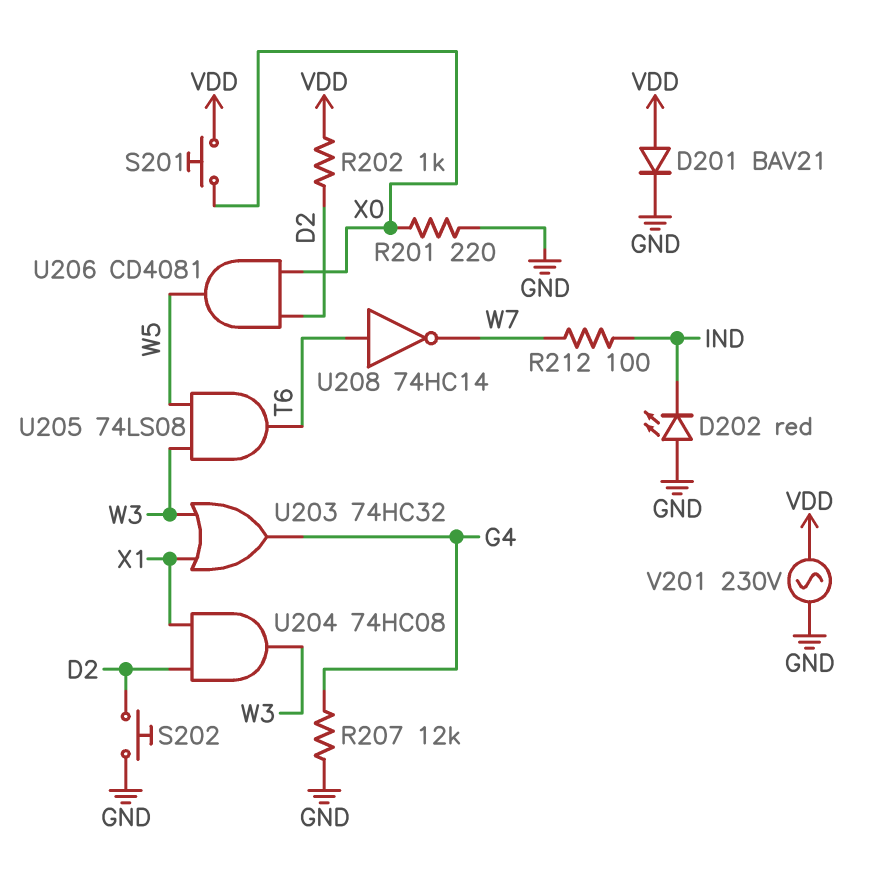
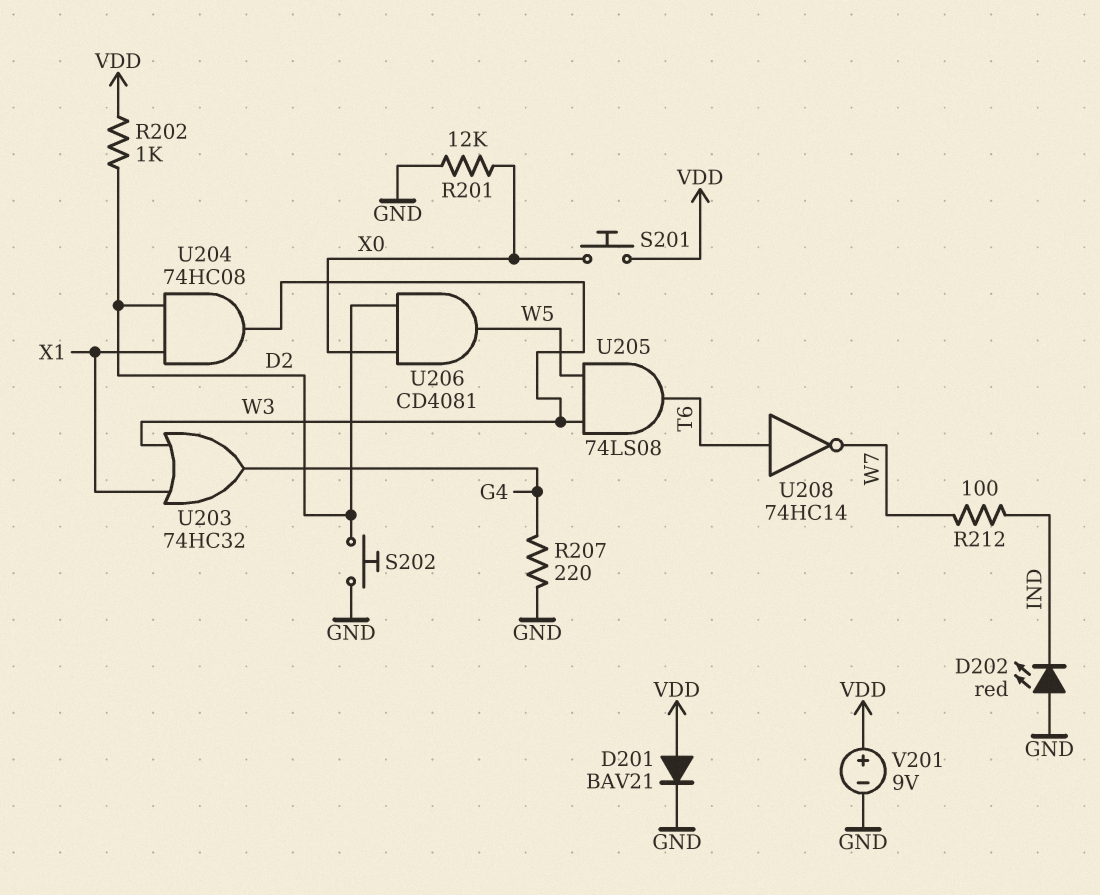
R201: 220 (GND, X0) -> 12k (GND, X0)
R207: 12k (G4, GND) -> 220 (G4, GND)
V201: AC 230V (GND, VDD) -> 9V (plus VDD, minus GND)

